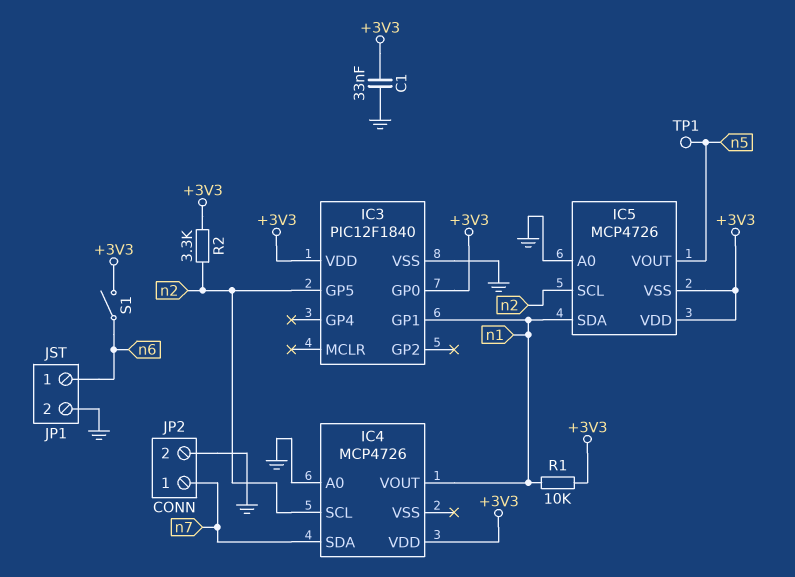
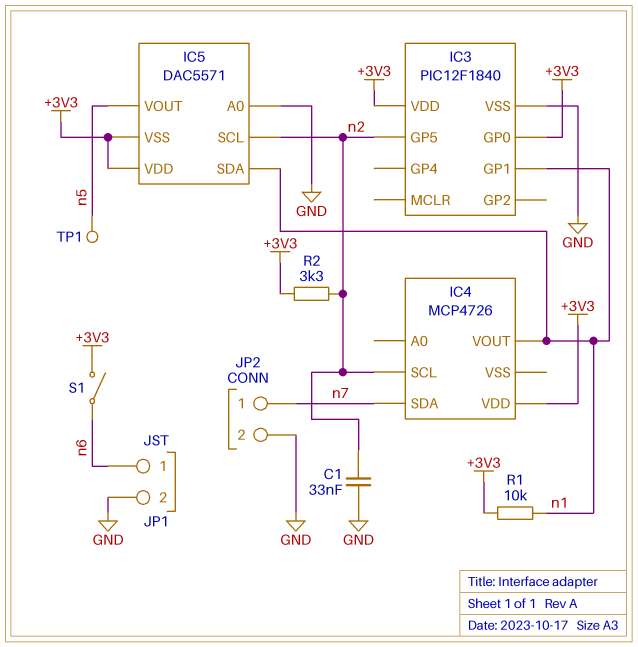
C1: 33nF (+3V3, GND) -> 33nF (GND, n2)
IC4 pin A0: GND -> none
IC5: MCP4726 -> DAC5571

